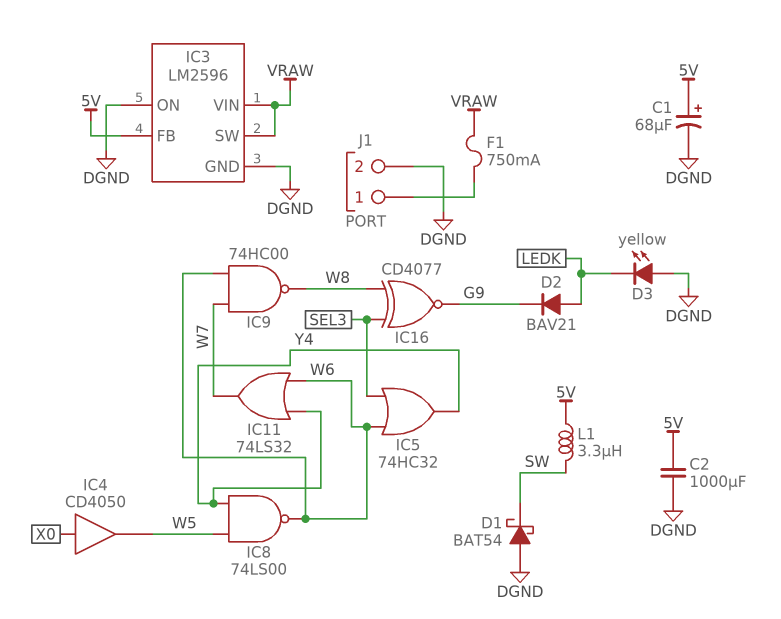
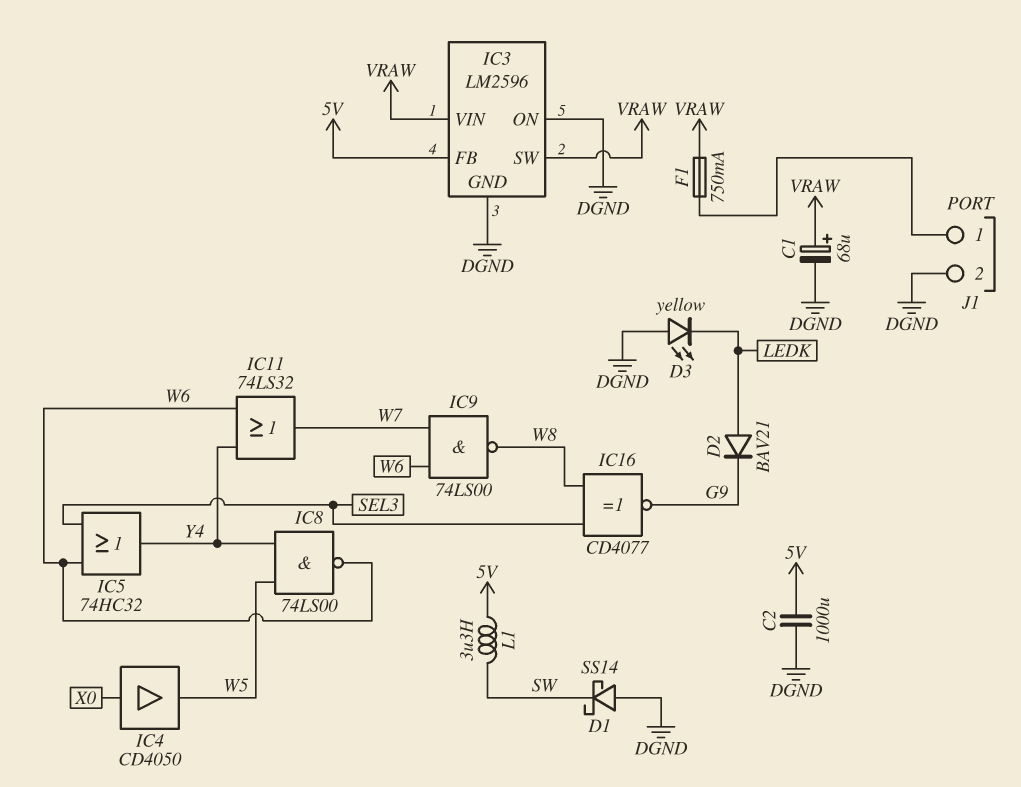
C1: 68uF (plus 5V, minus DGND) -> 68uF (plus VRAW, minus DGND)
D1: schottky BAT54 (A DGND, K SW) -> schottky SS14 (A DGND, K SW)
IC9: NAND 74HC00 (in W6, in W7, out W8) -> NAND 74LS00 (in W6, in W7, out W8)

